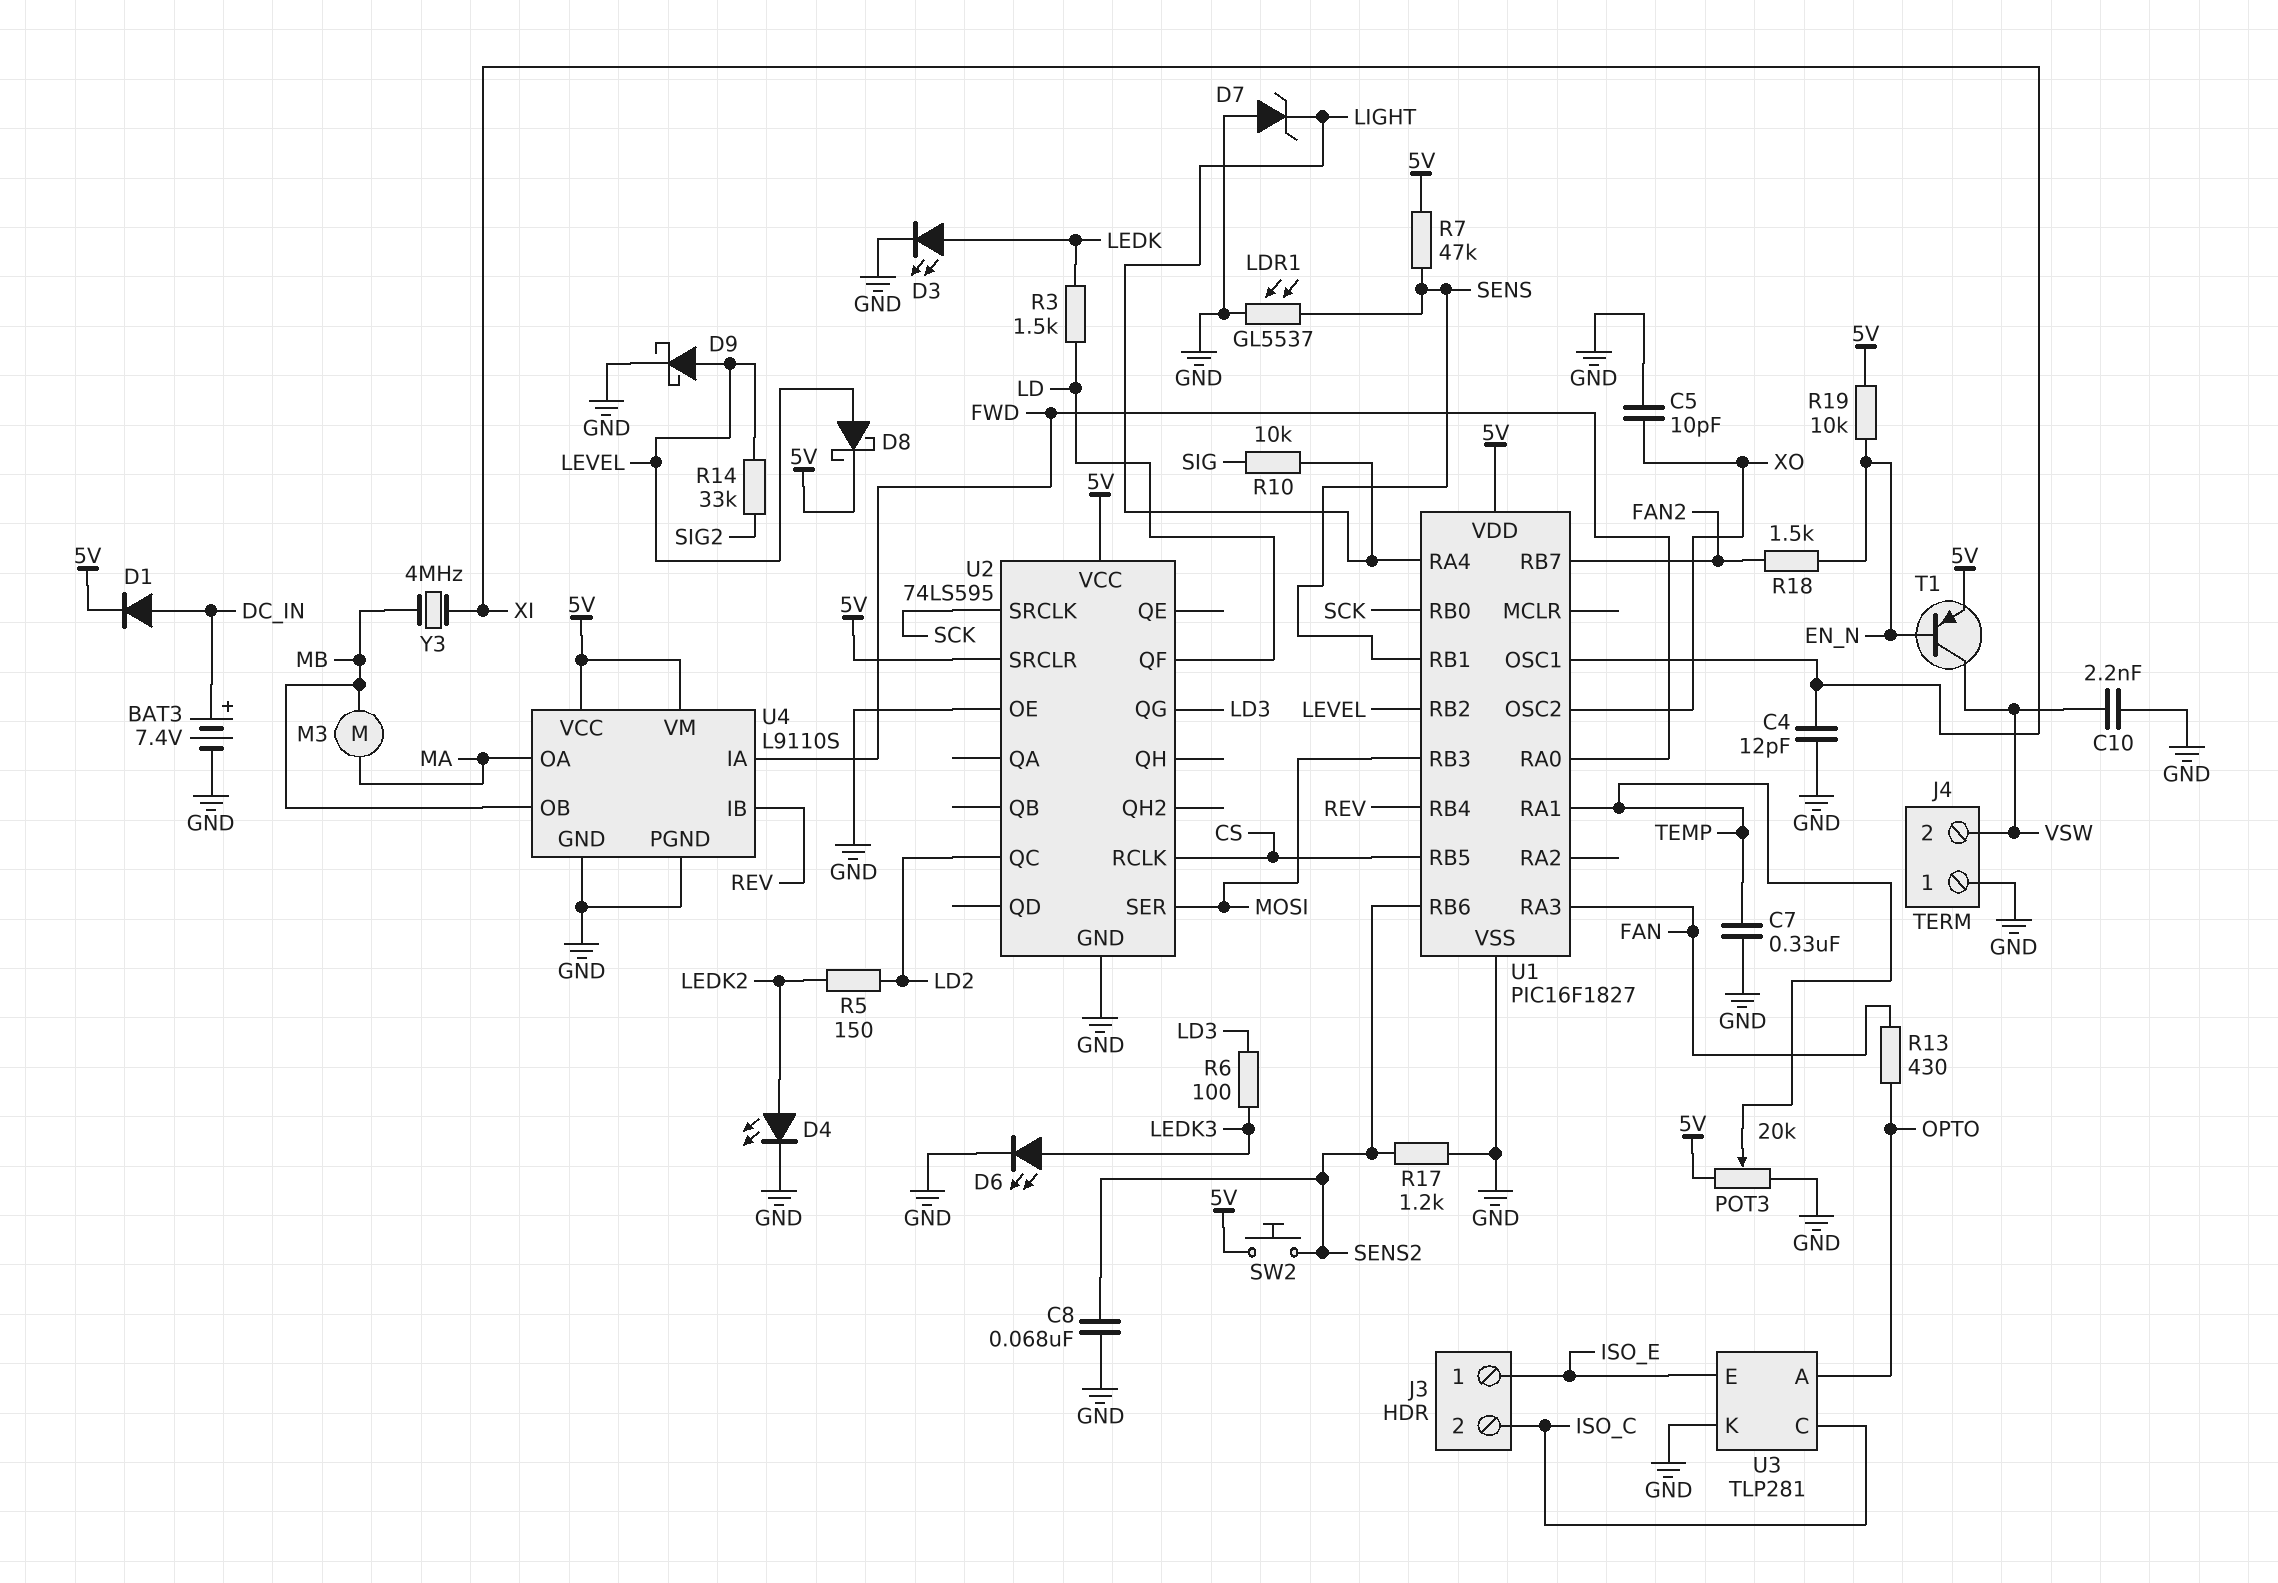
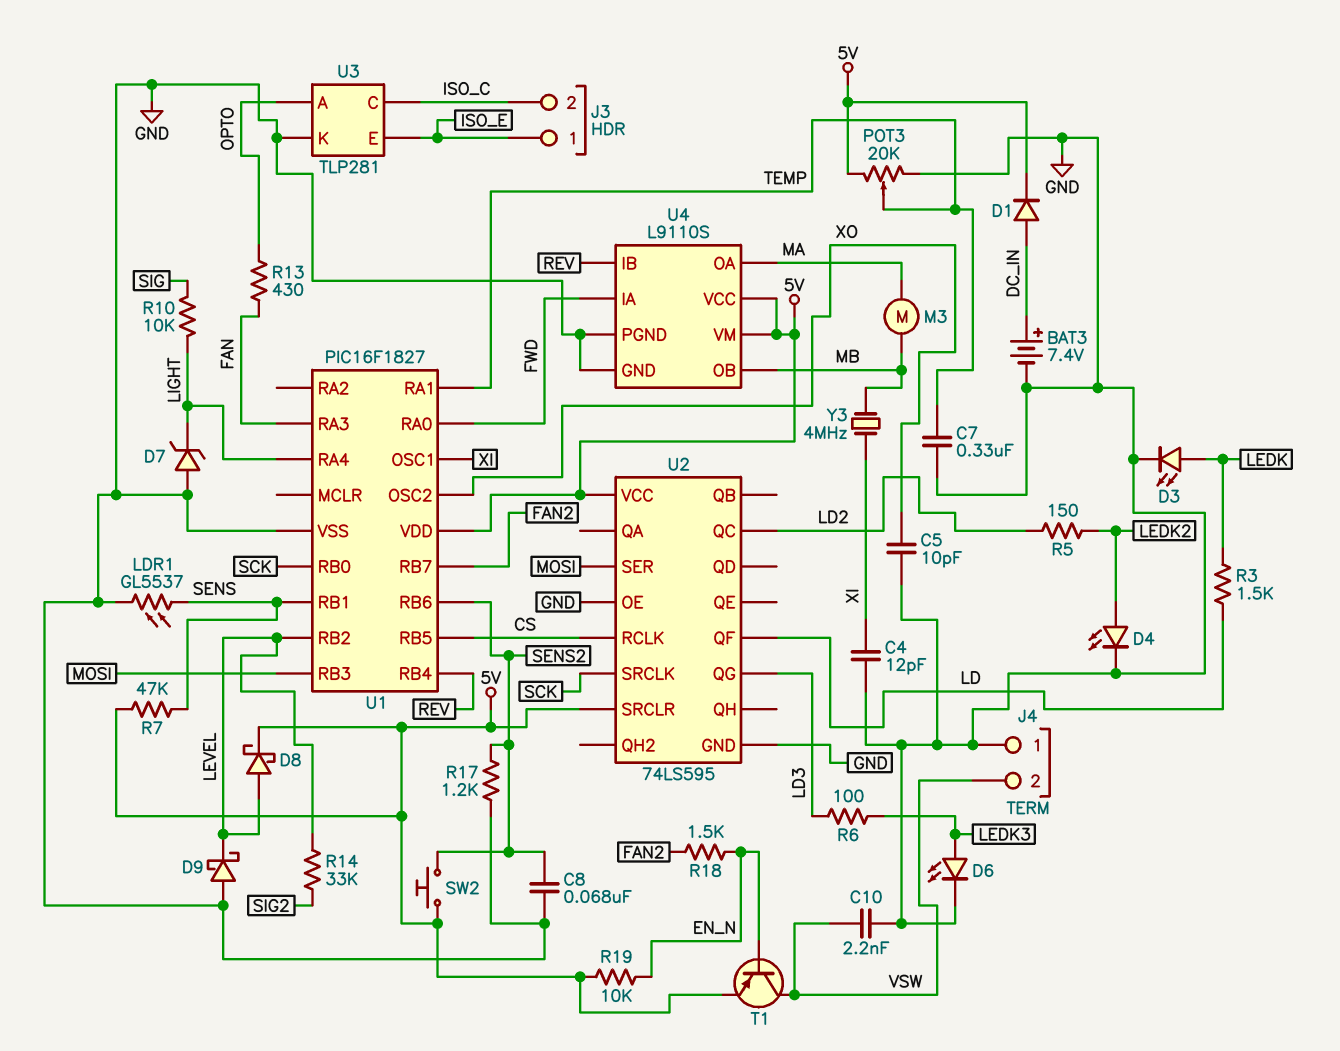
D9: schottky (A LEVEL, K GND) -> schottky (A GND, K LEVEL)

